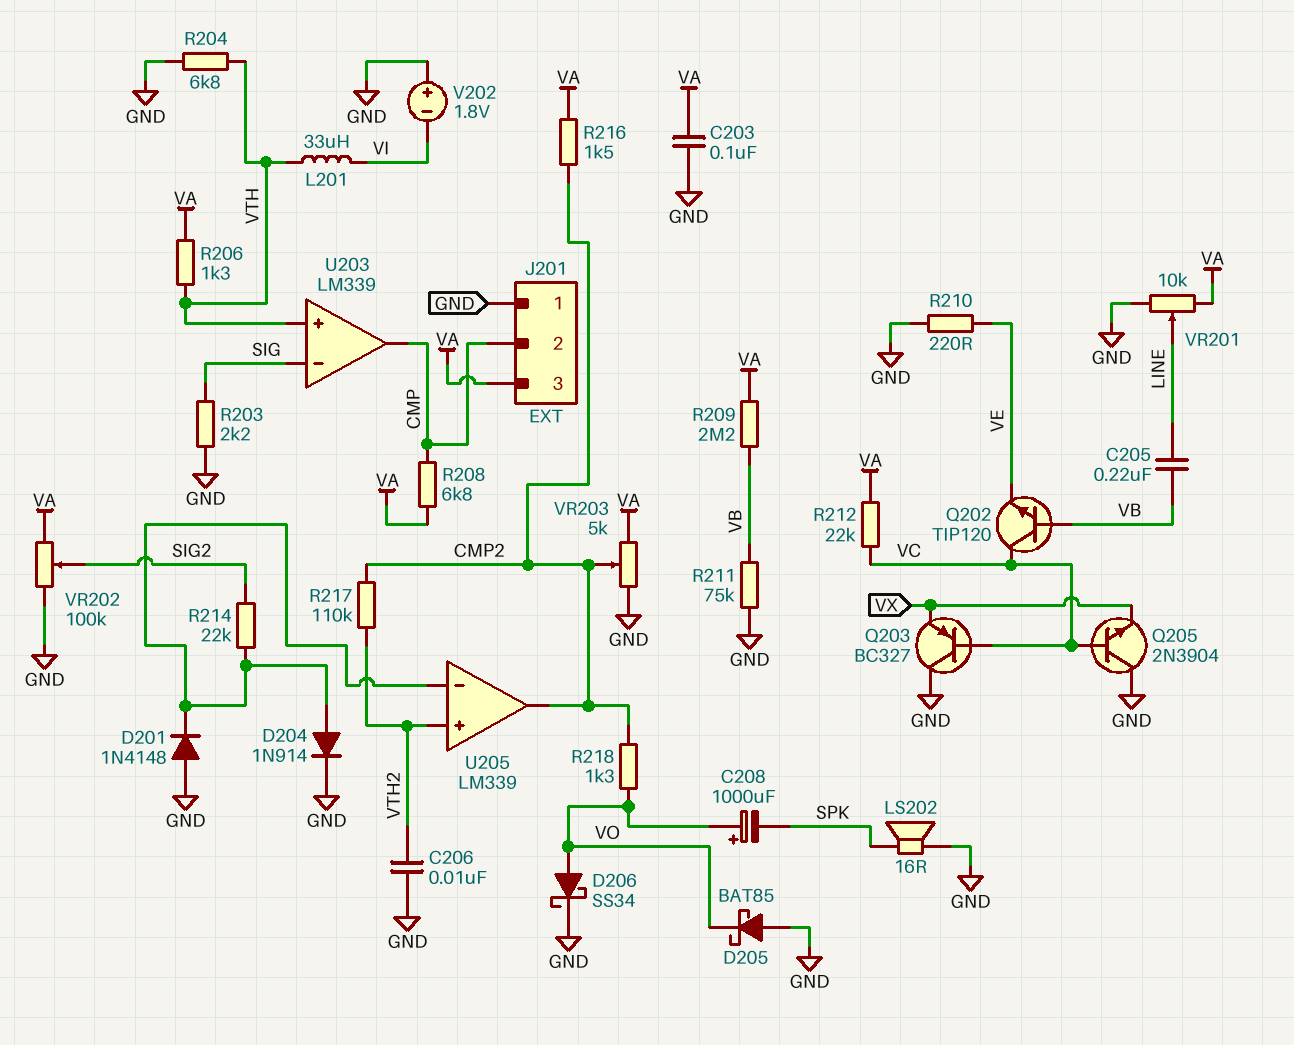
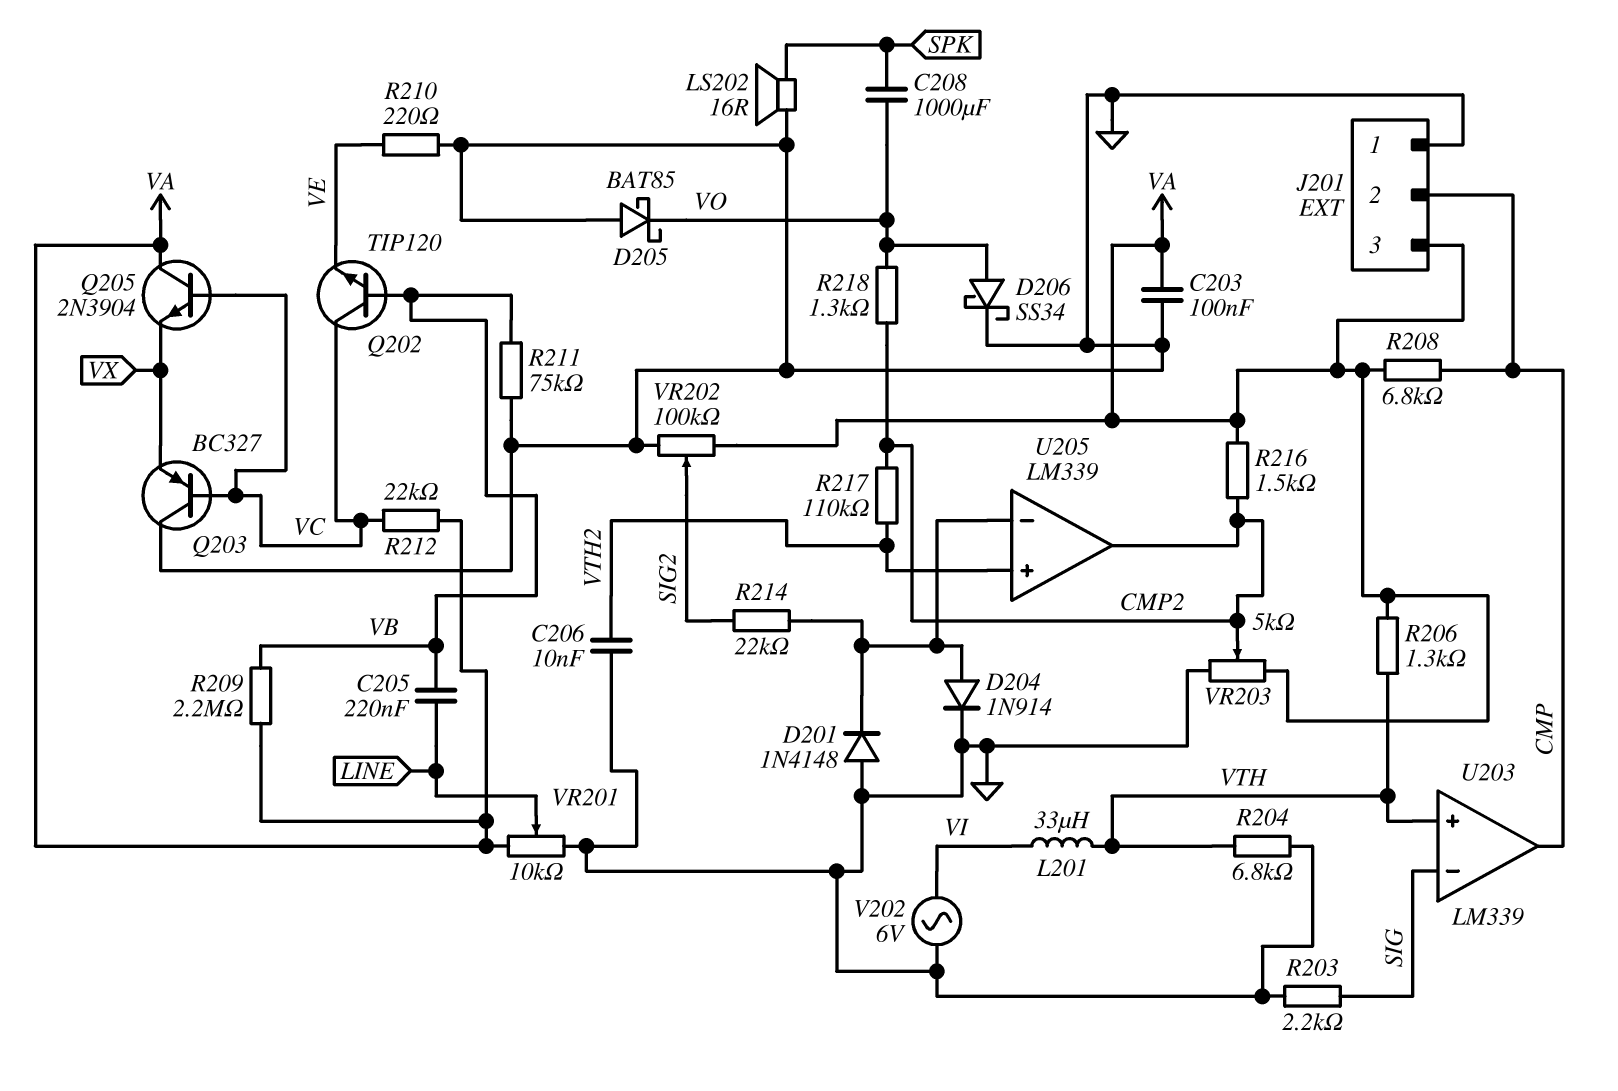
C208: 1000uF (plus VO, minus SPK) -> 1000uF (SPK, VO)
Q205: NPN 2N3904 (B VC, C GND, E VX) -> NPN 2N3904 (B VC, C VA, E VX)
V202: 1.8V (plus GND, minus VI) -> AC 6V (GND, VI)

